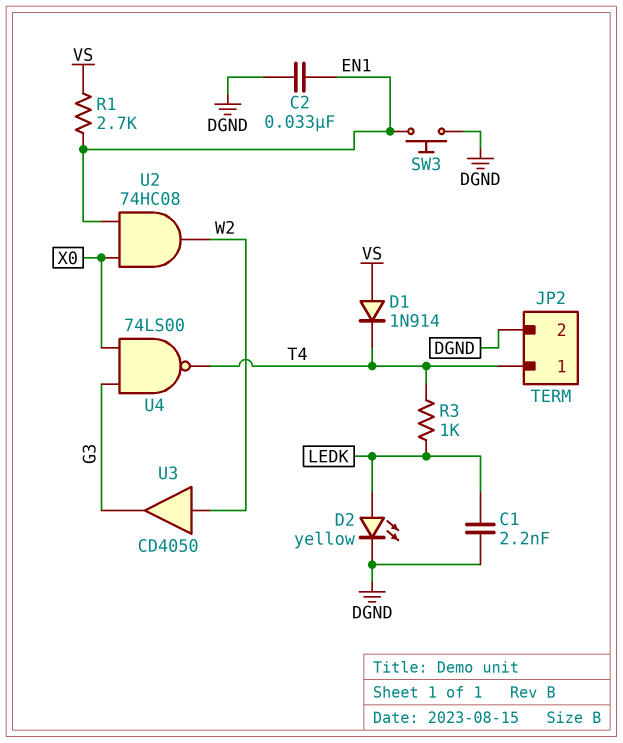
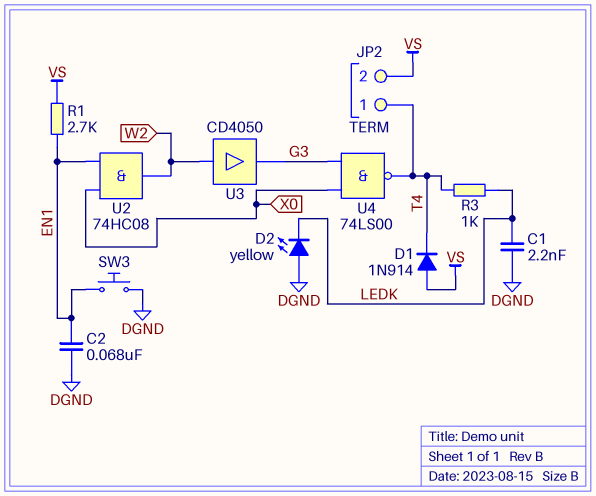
C2: 33nF (DGND, EN1) -> 68nF (DGND, EN1)
D2: LED yellow (A LEDK, K DGND) -> LED yellow (A DGND, K LEDK)
JP2 pin 2: DGND -> VS

